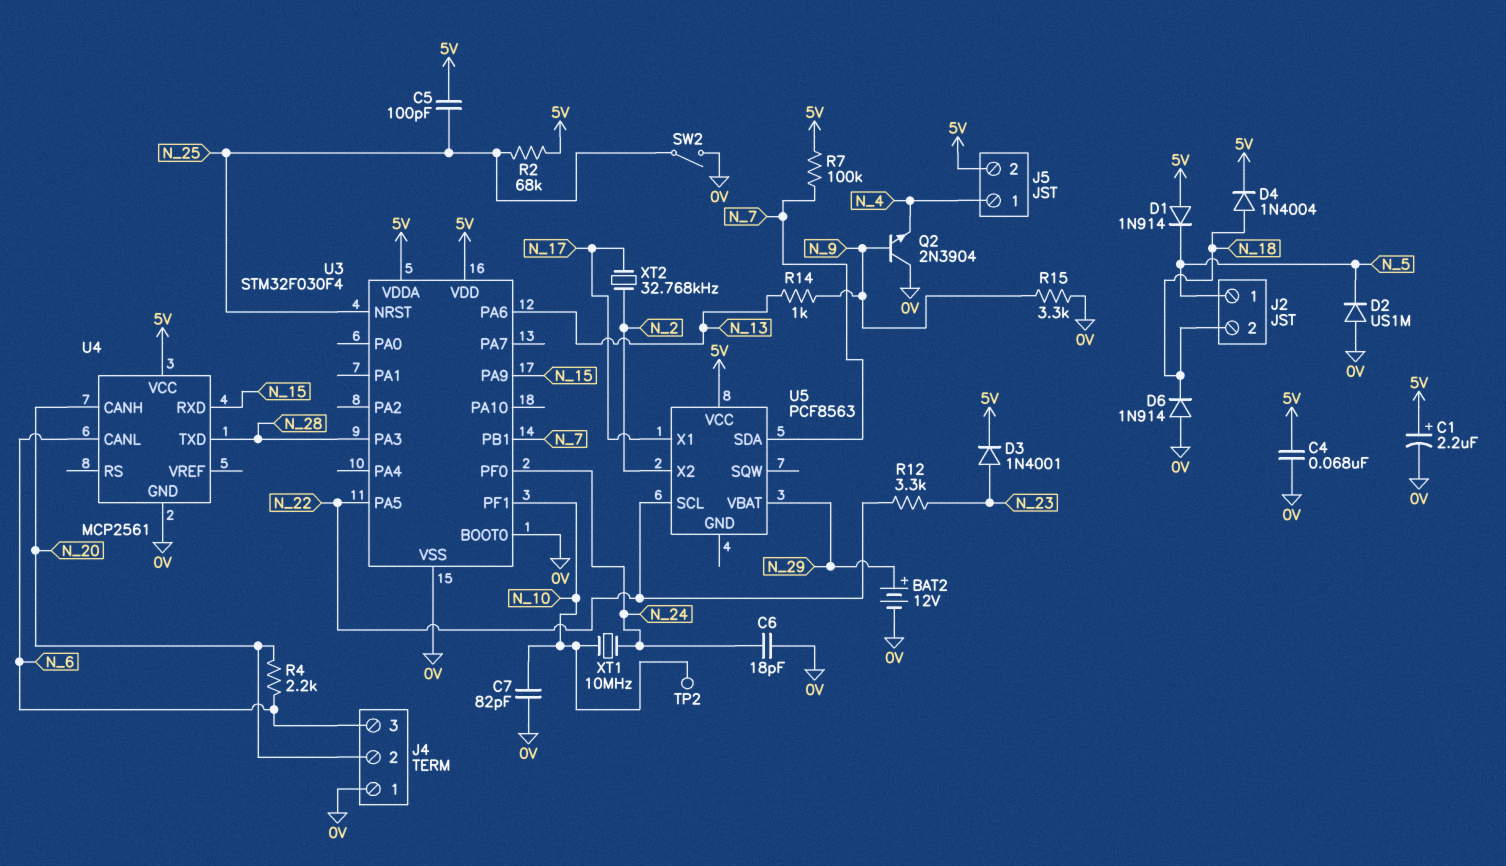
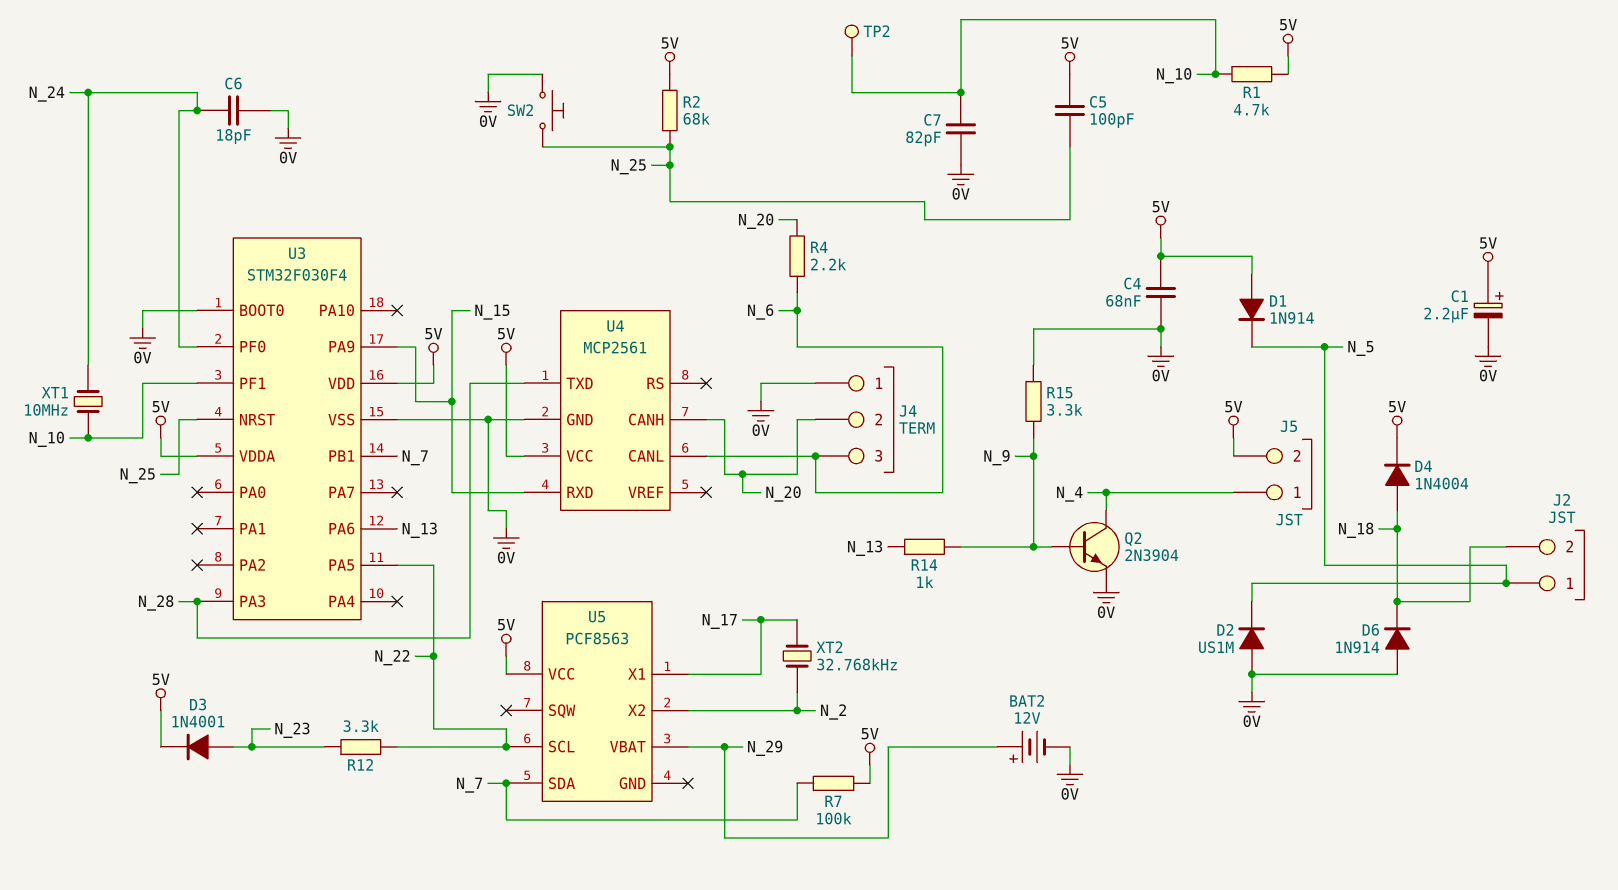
Q2: NPN 2N3904 (B N_9, C 0V, E N_4) -> NPN 2N3904 (B N_9, C N_4, E 0V)
R1: none -> 4.7k (5V, N_10)
SW2: switch (0V, N_25) -> button (0V, N_25)

